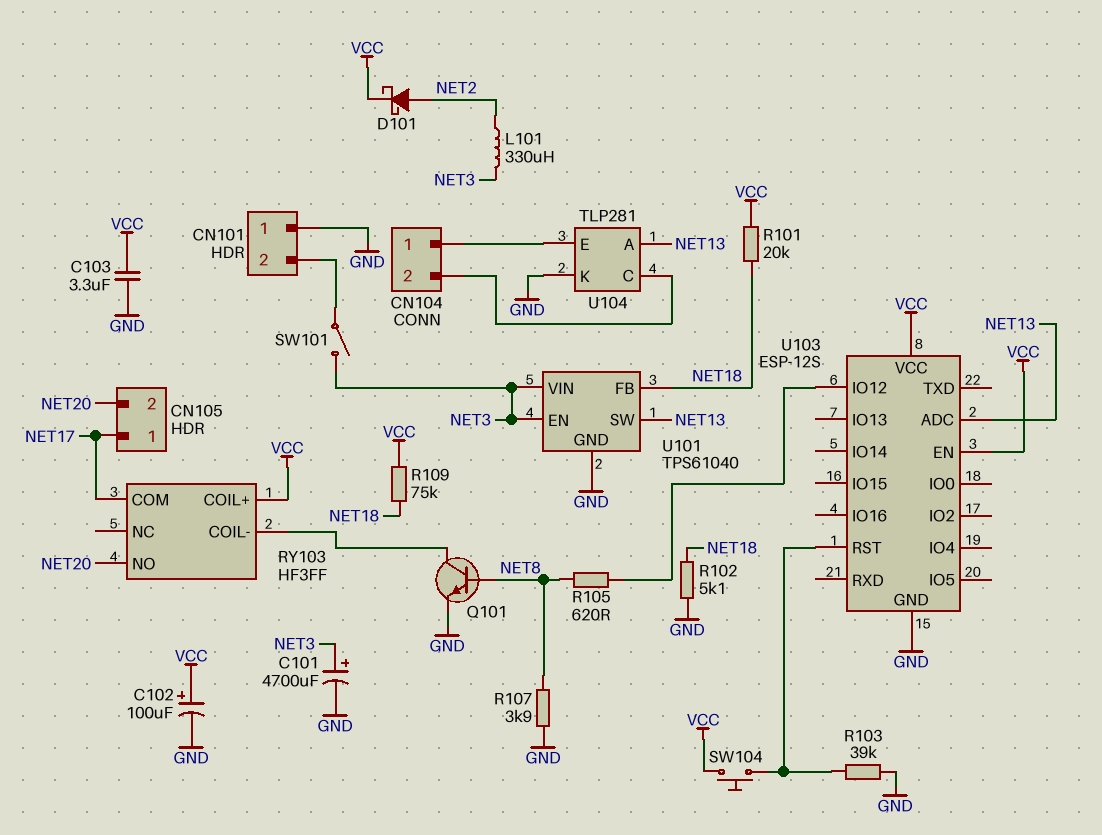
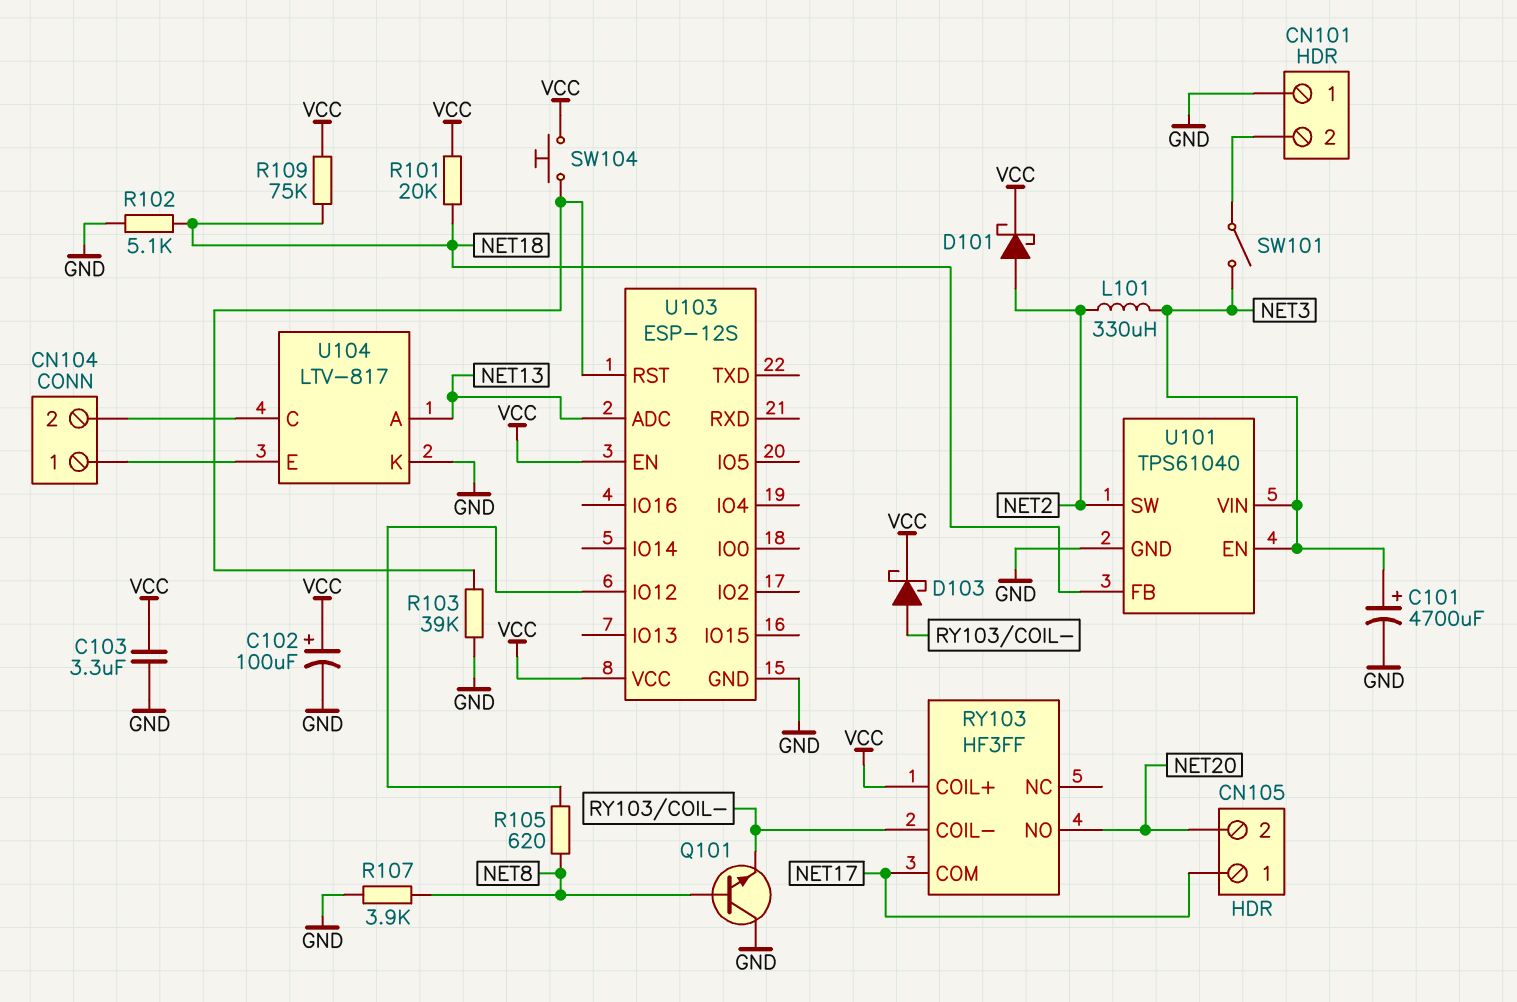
D103: none -> schottky (A RY103/COIL-, K VCC)
Q101: NPN (B NET8, C RY103/COIL-, E GND) -> NPN (B NET8, C GND, E RY103/COIL-)
U101 pin SW: NET13 -> NET2
U104: TLP281 -> LTV-817

